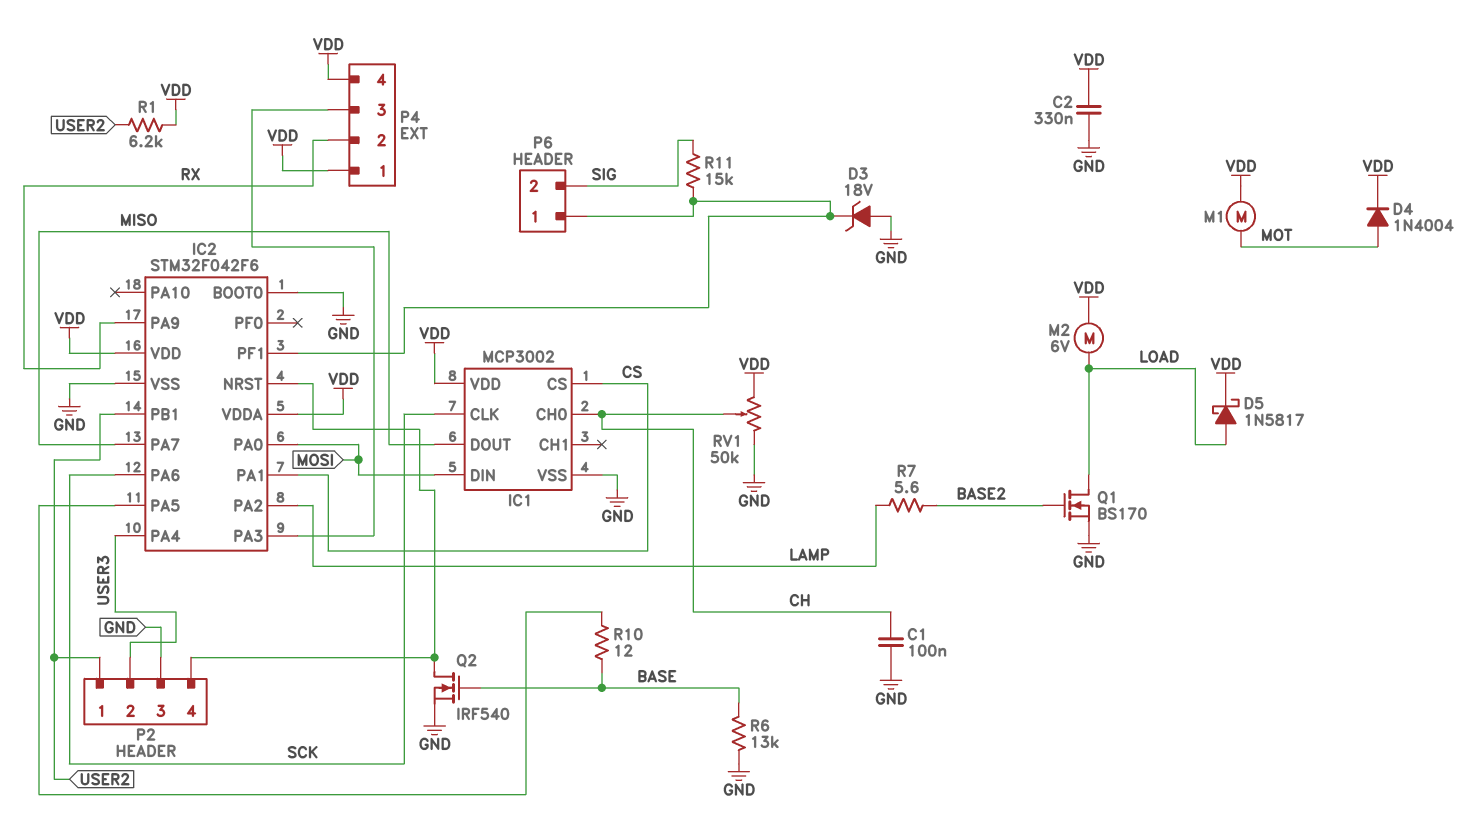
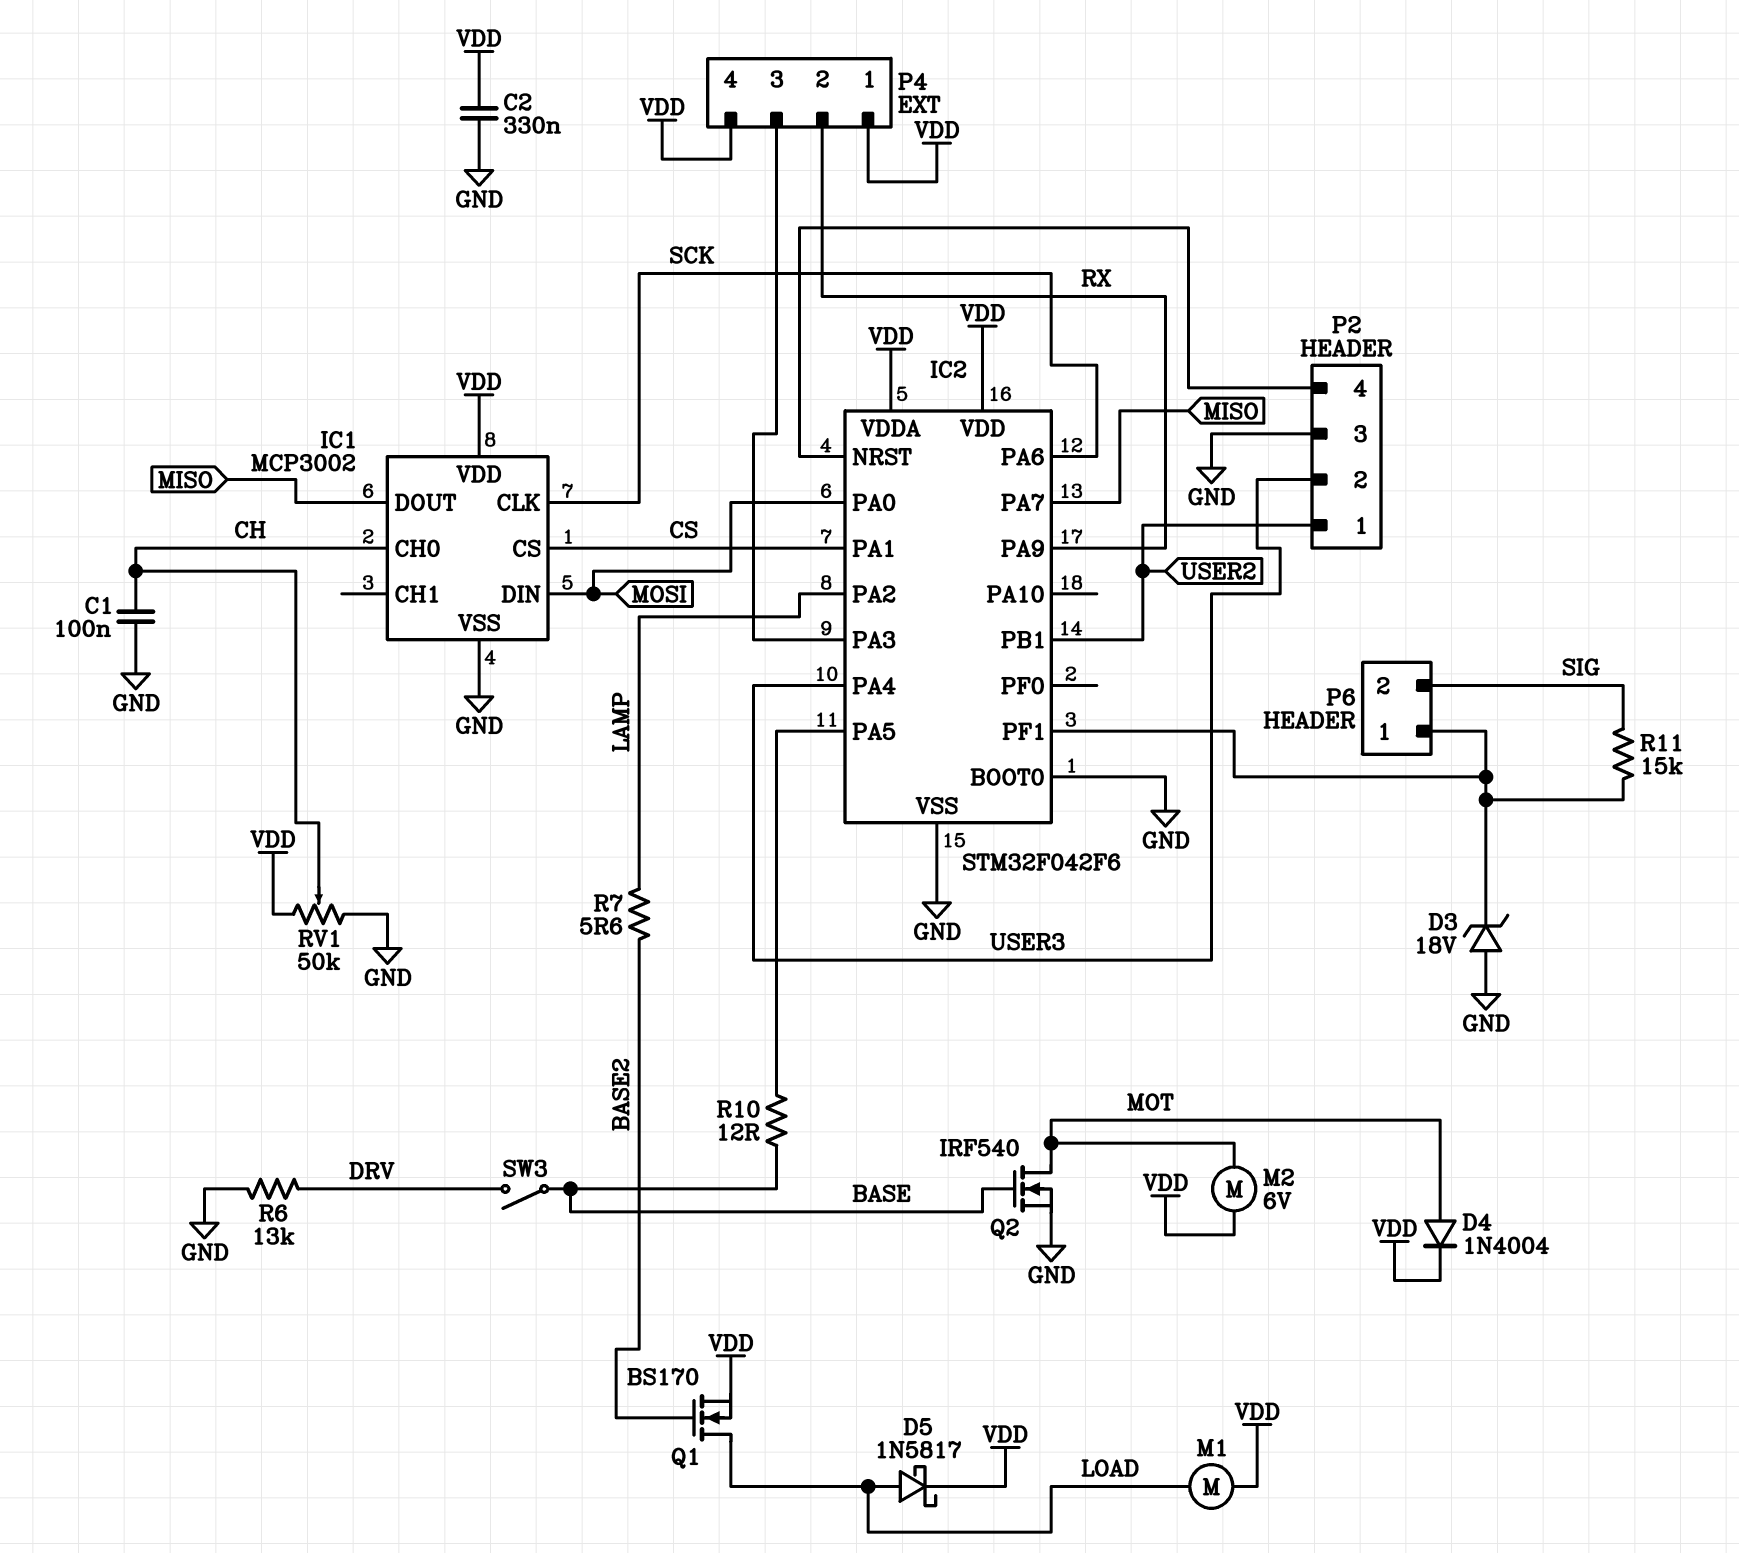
M1: motor (MOT, VDD) -> motor (LOAD, VDD)
M2: motor 6V (LOAD, VDD) -> motor 6V (MOT, VDD)
Q1: NMOS BS170 (G BASE2, D LOAD, S GND) -> NMOS BS170 (G BASE2, D LOAD, S VDD)
Q2: NMOS IRF540 (G BASE, D IC2/NRST, S GND) -> NMOS IRF540 (G BASE, D MOT, S GND)
R1: 6.2k (USER2, VDD) -> none
R6: 13k (BASE, GND) -> 13k (DRV, GND)
SW3: none -> switch (BASE, DRV)

